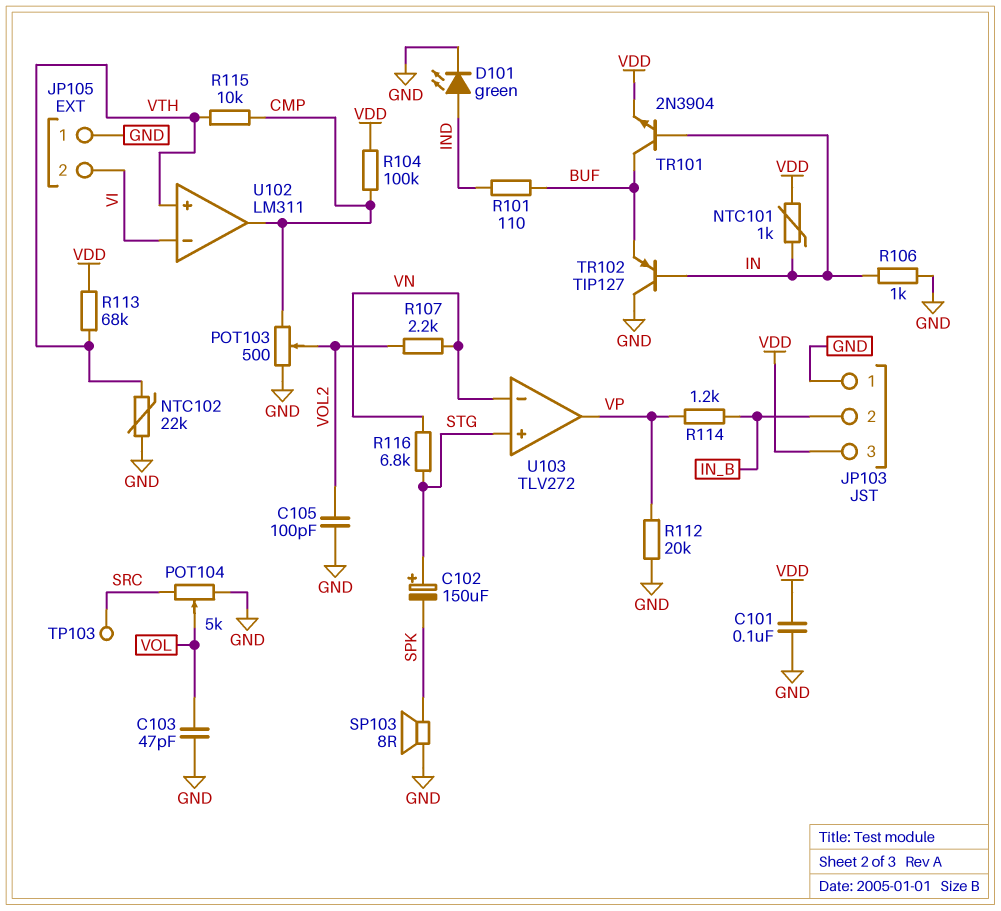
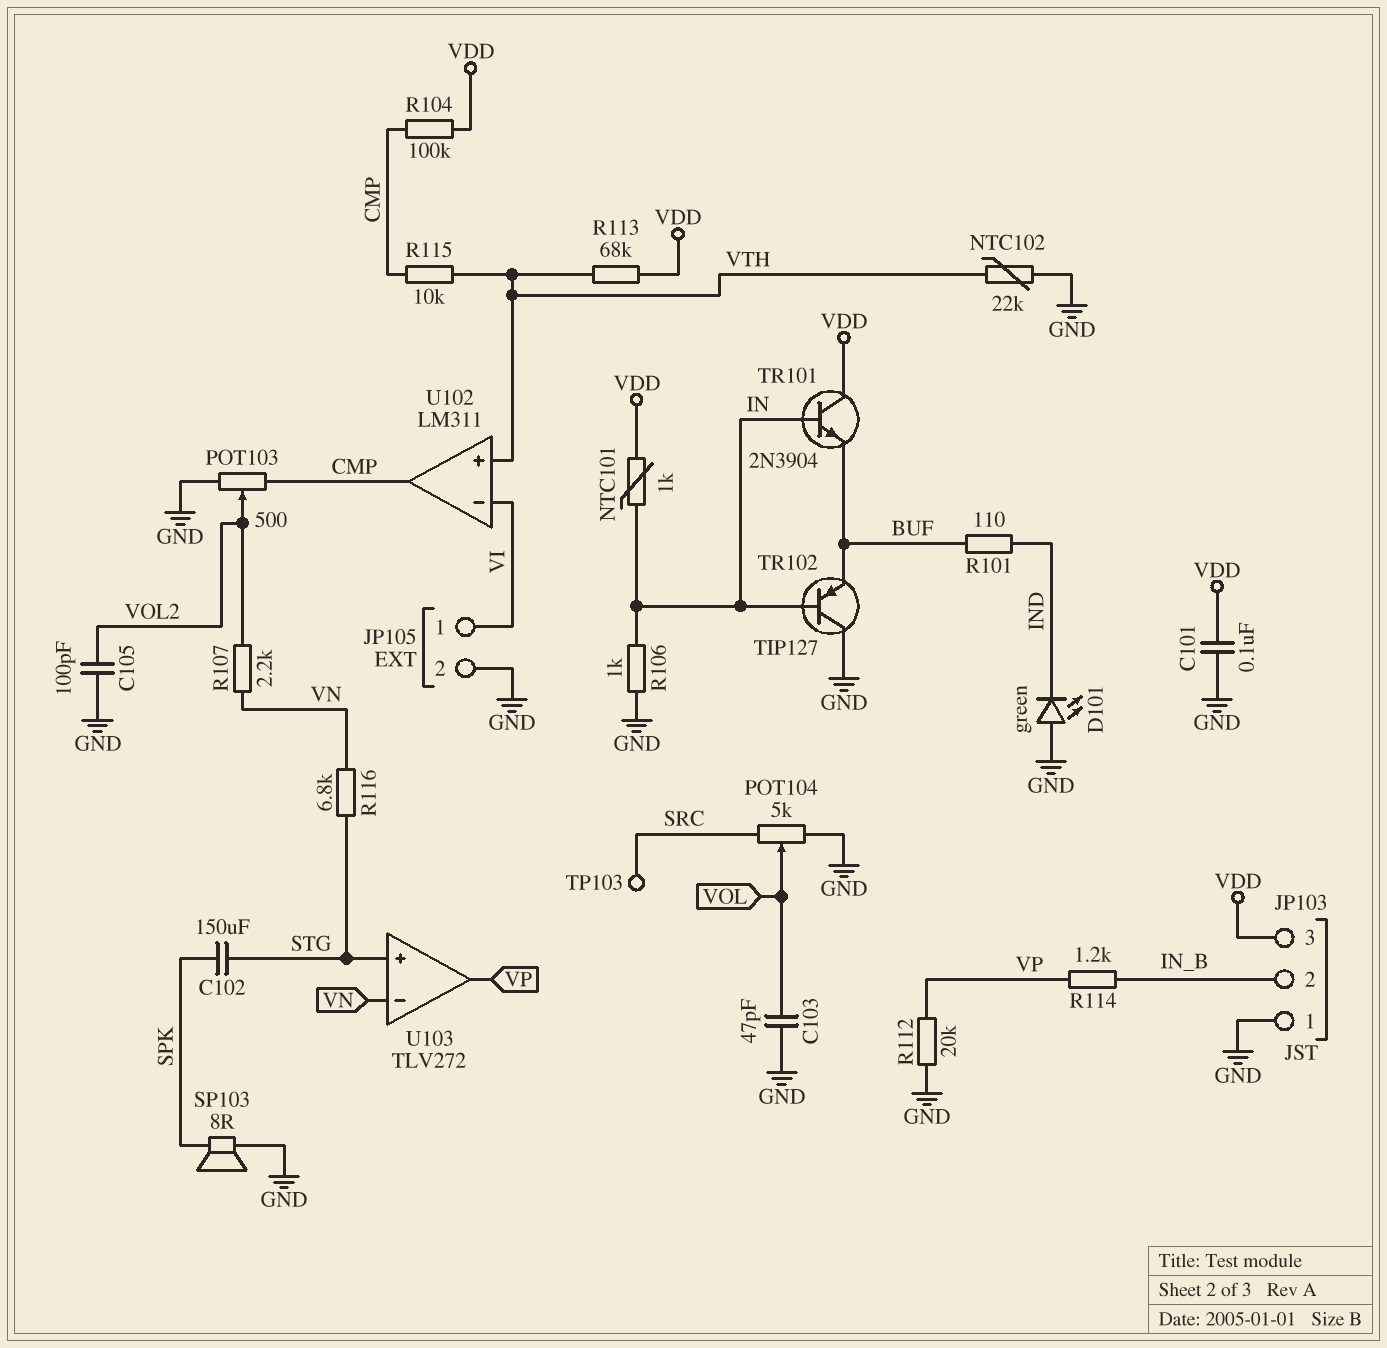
C102: 150uF (plus STG, minus SPK) -> 150uF (SPK, STG)
D101: LED green (A IND, K GND) -> LED green (A GND, K IND)
JP105 pin 1: GND -> VI
JP105 pin 2: VI -> GND
TR101: NPN 2N3904 (B IN, C BUF, E VDD) -> NPN 2N3904 (B IN, C VDD, E BUF)

